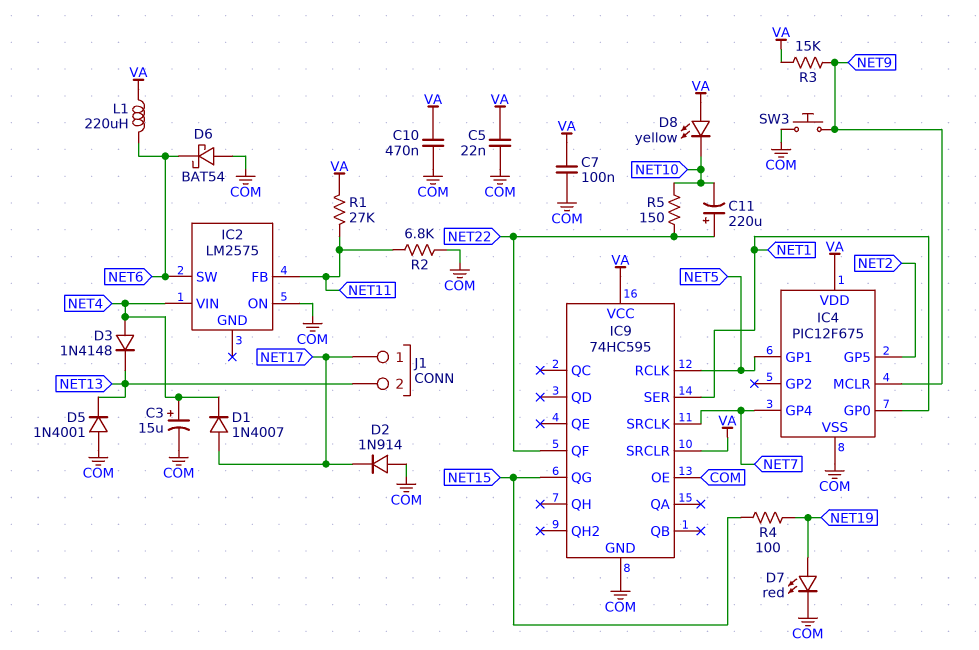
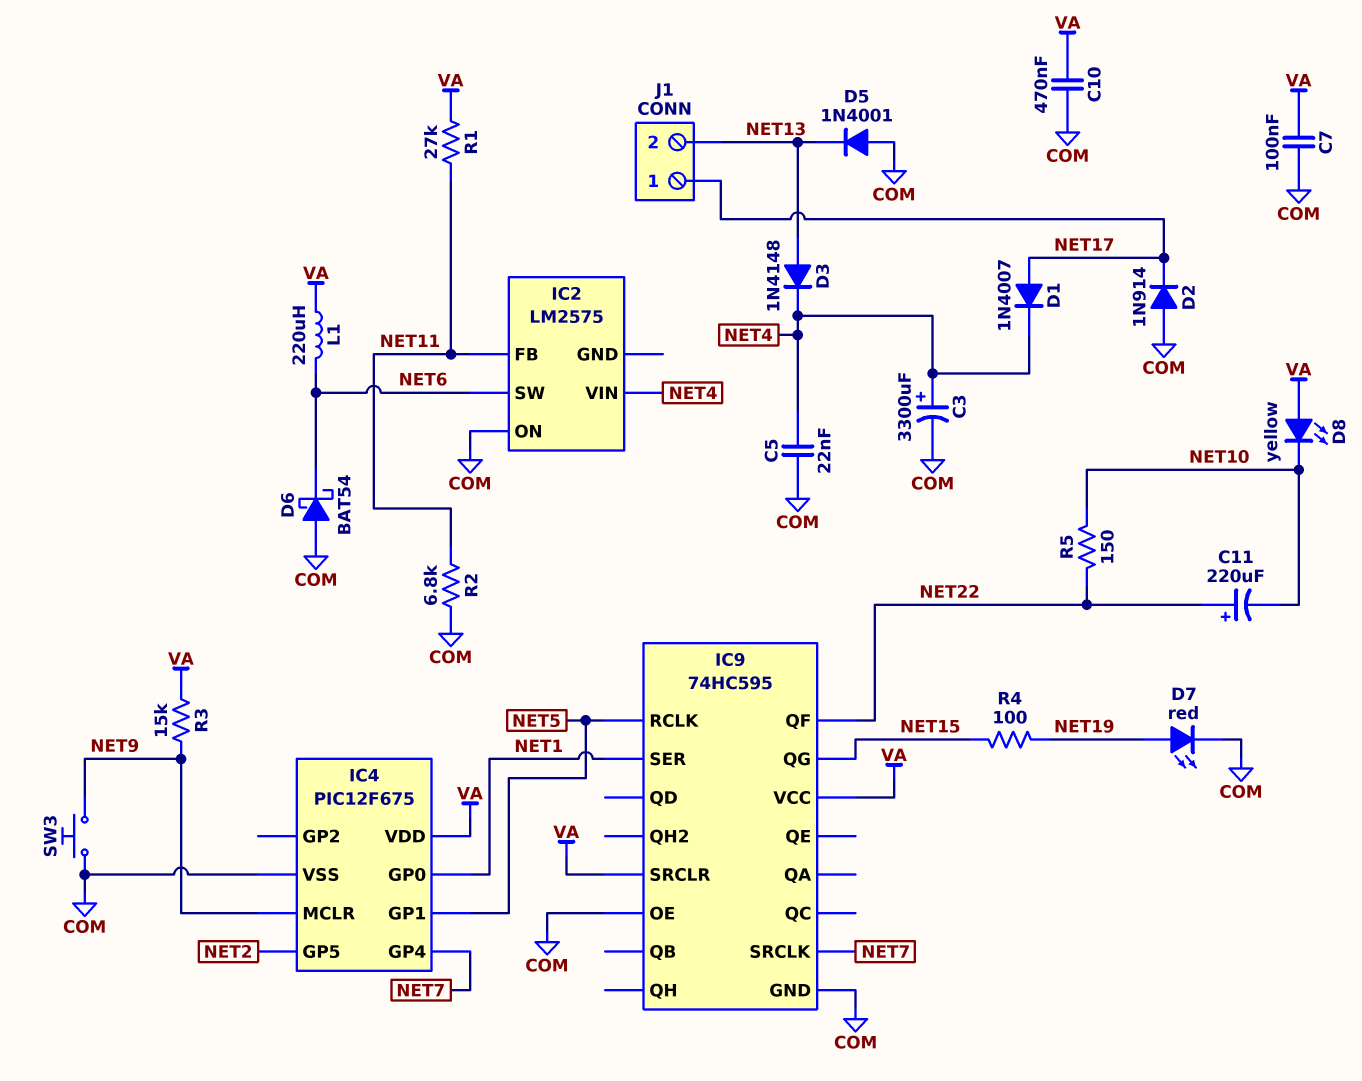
C3: 15uF (plus NET4, minus COM) -> 3300uF (plus NET4, minus COM)
C5: 22nF (COM, VA) -> 22nF (COM, NET4)
D3: diode 1N4148 (A NET4, K NET13) -> diode 1N4148 (A NET13, K NET4)

